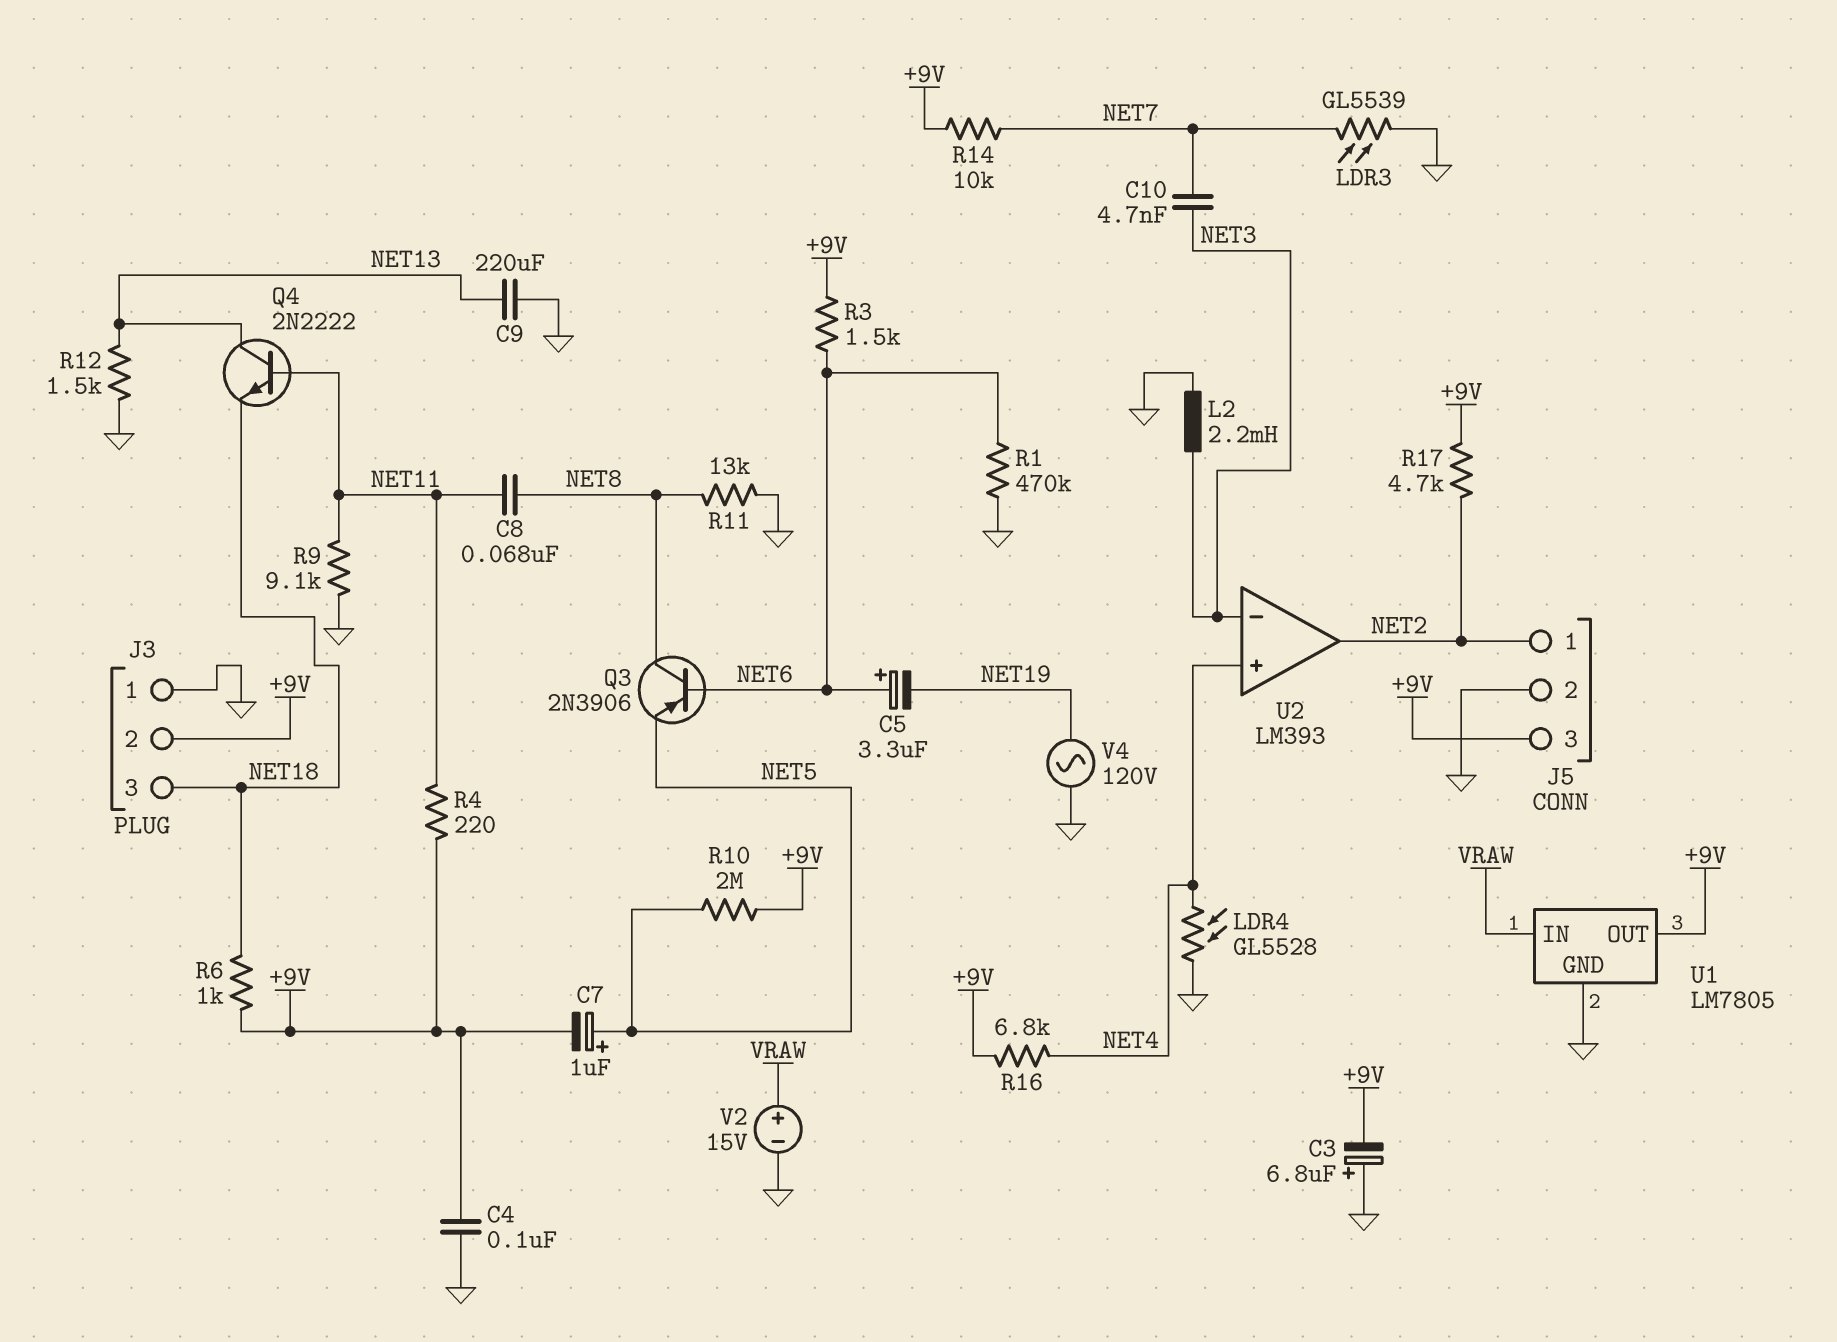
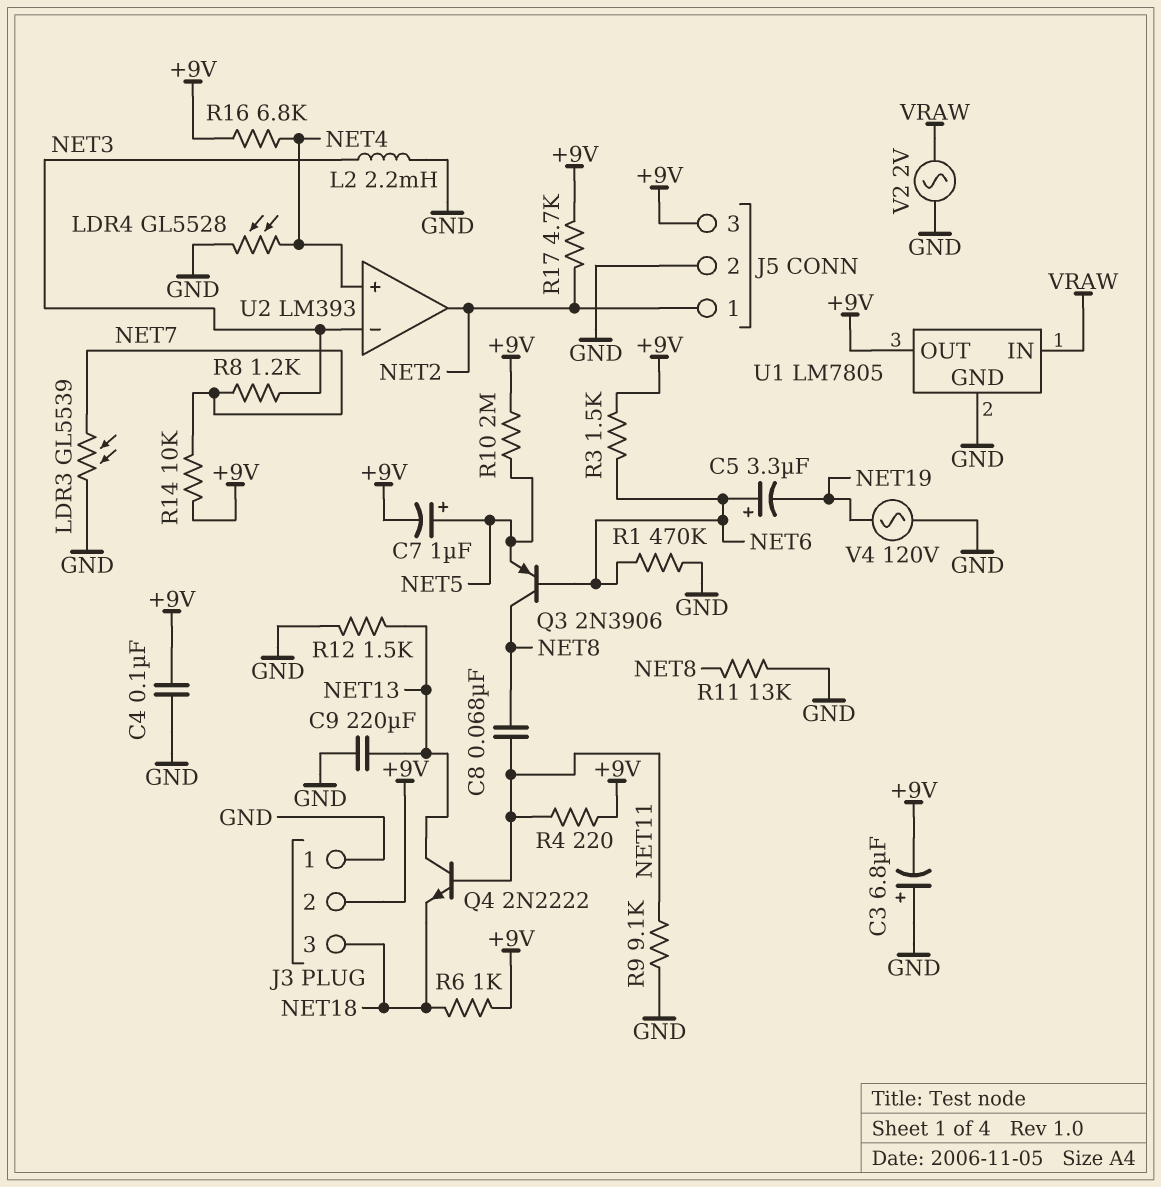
C10: 4.7nF (NET3, NET7) -> none
R8: none -> 1.2k (NET3, NET7)
V2: 15V (plus VRAW, minus GND) -> AC 2V (GND, VRAW)

